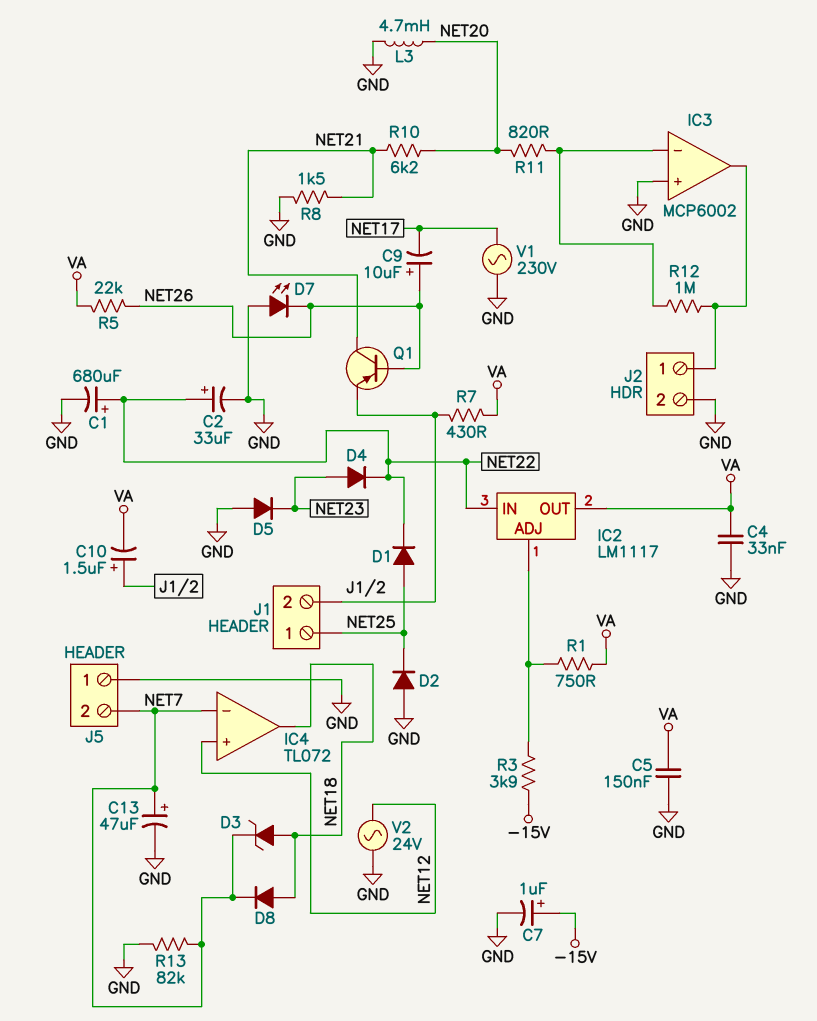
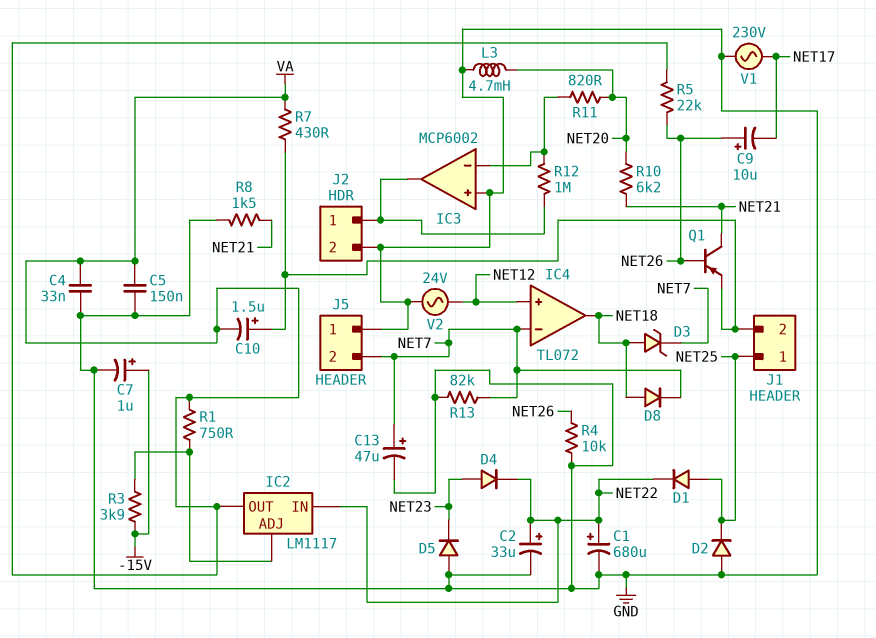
D7: LED (A GND, K NET26) -> none
R4: none -> 10k (GND, NET26)

